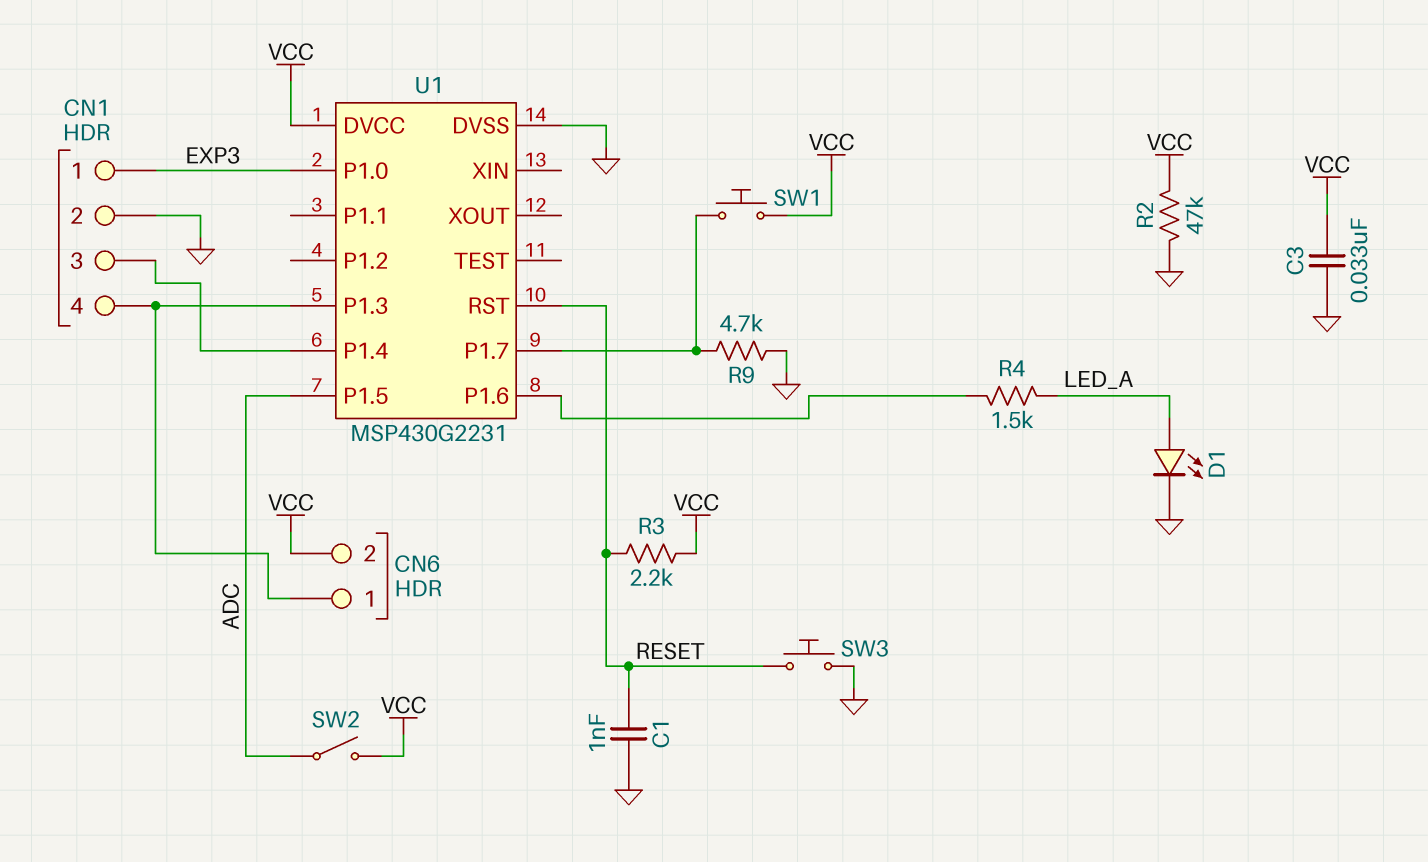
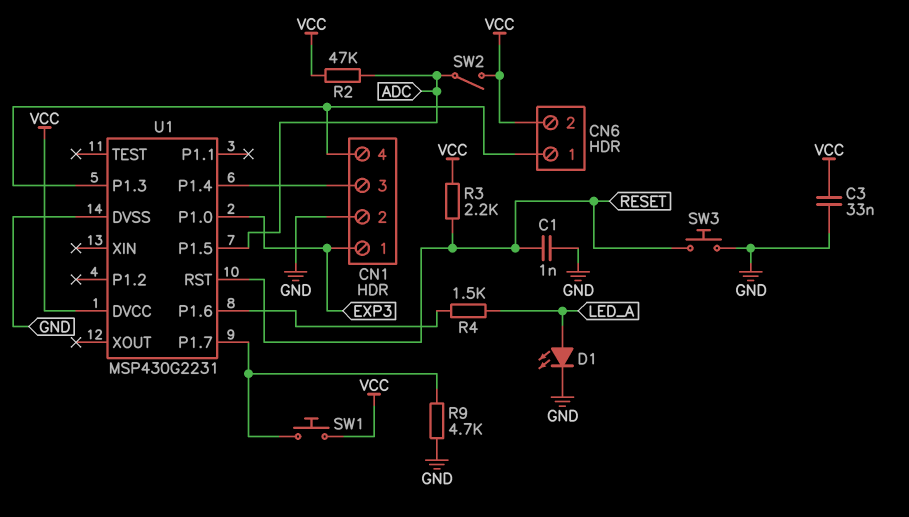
R2: 47k (GND, VCC) -> 47k (ADC, VCC)

